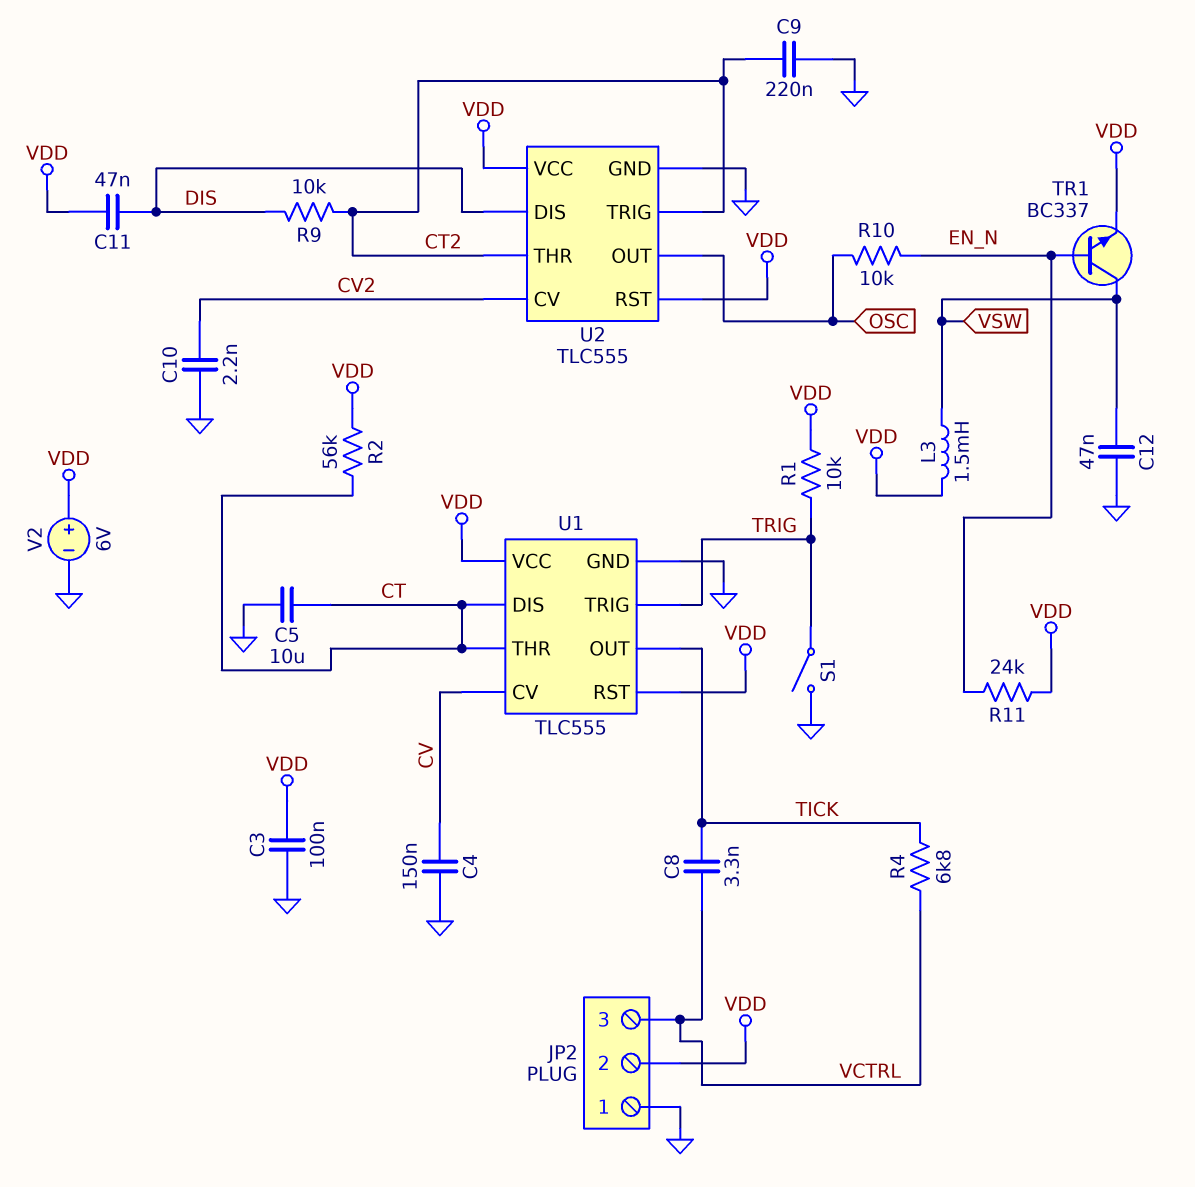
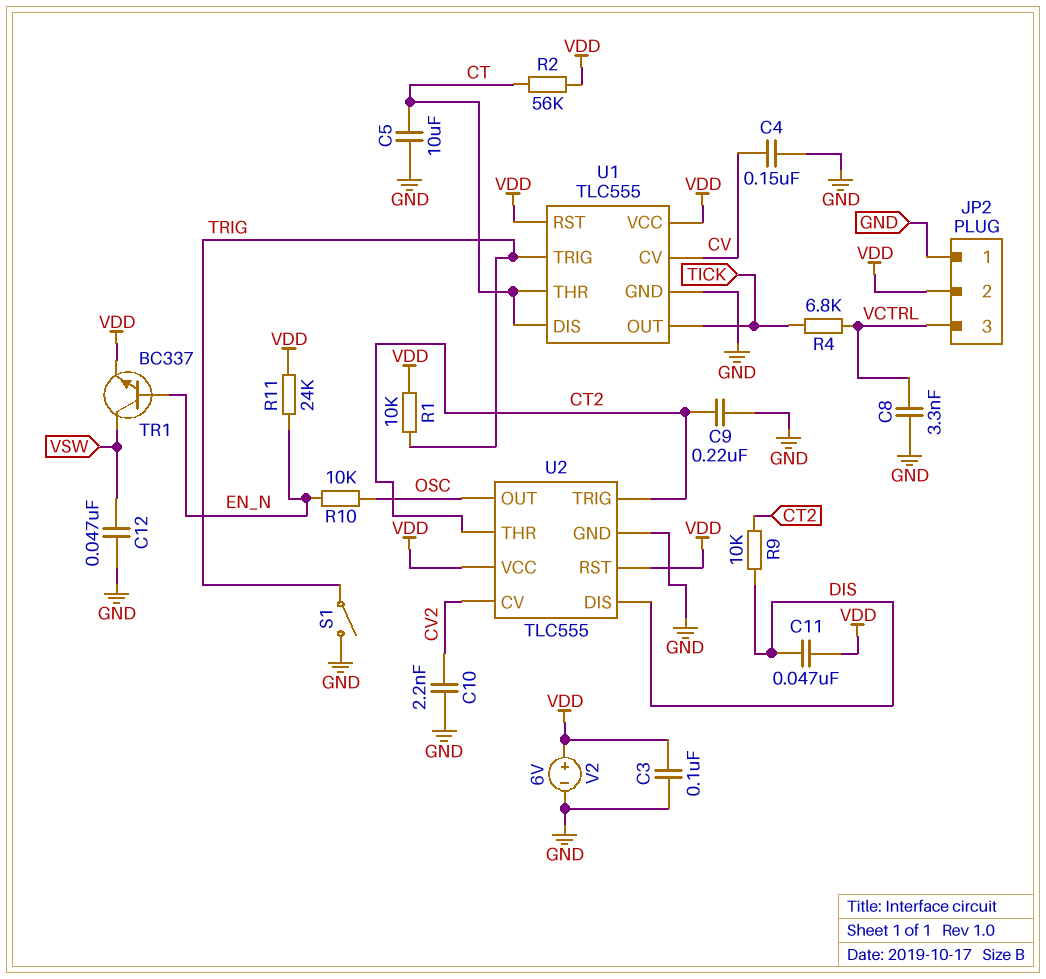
C8: 3.3nF (TICK, VCTRL) -> 3.3nF (GND, VCTRL)
L3: 1.5mH (VDD, VSW) -> none

